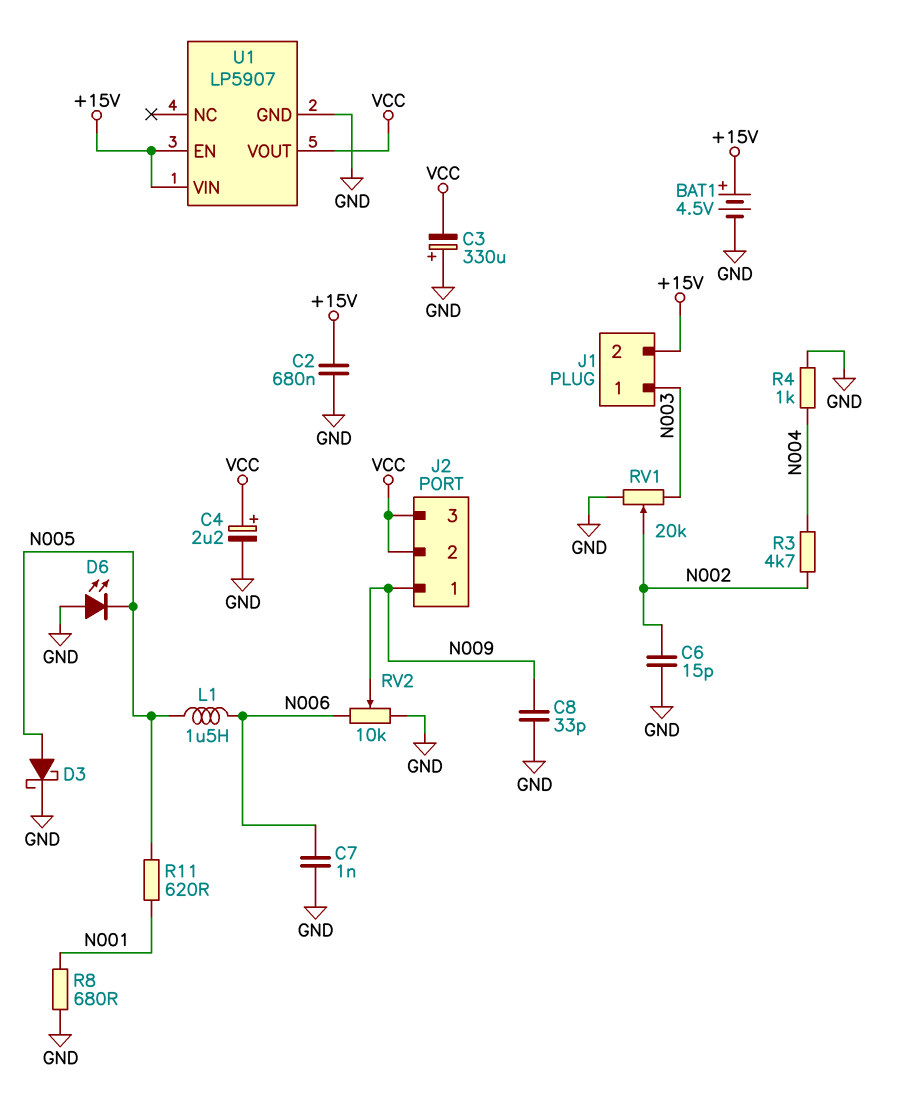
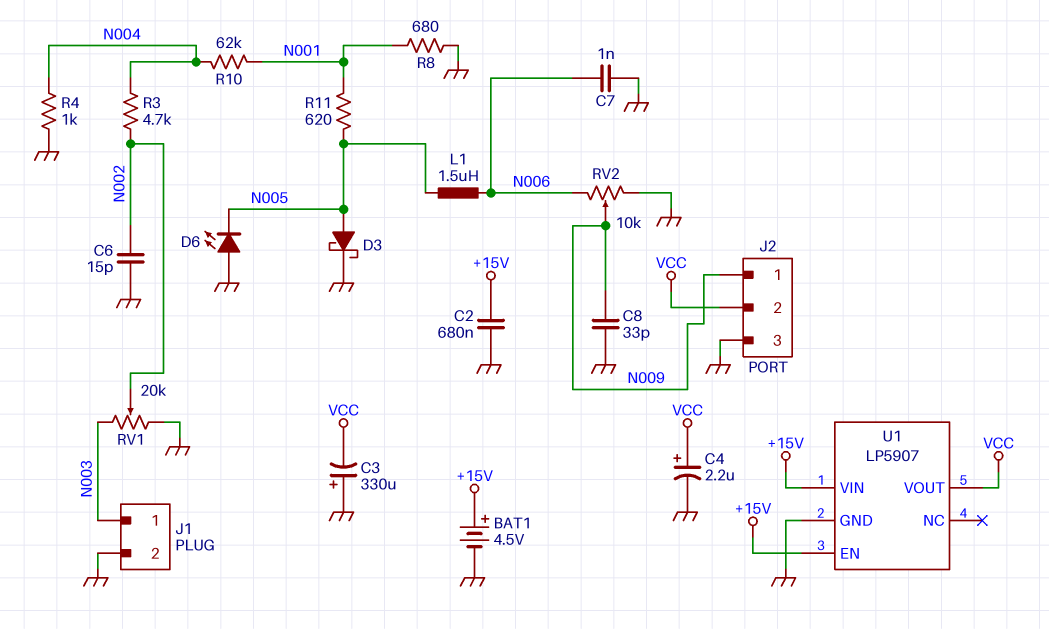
J1 pin 2: +15V -> GND
J2 pin 3: VCC -> GND
R10: none -> 62k (N001, N004)

